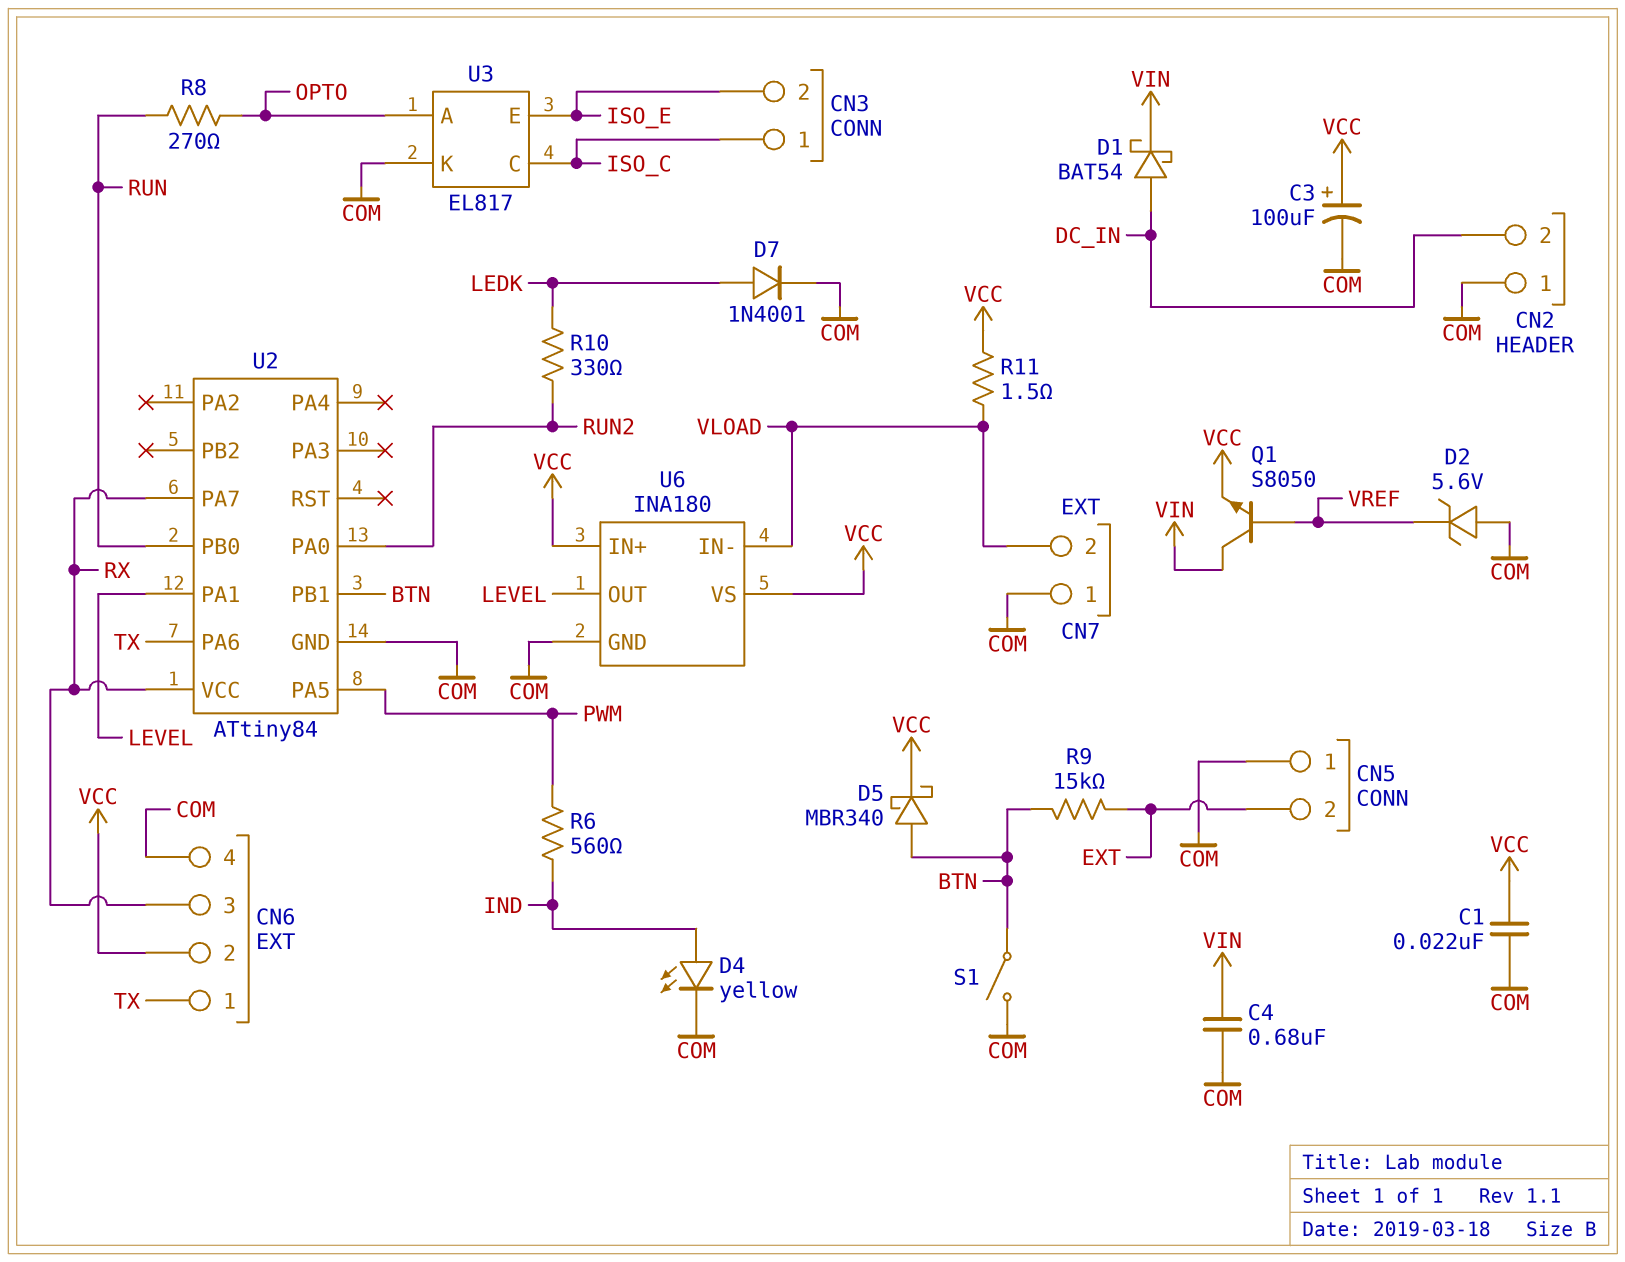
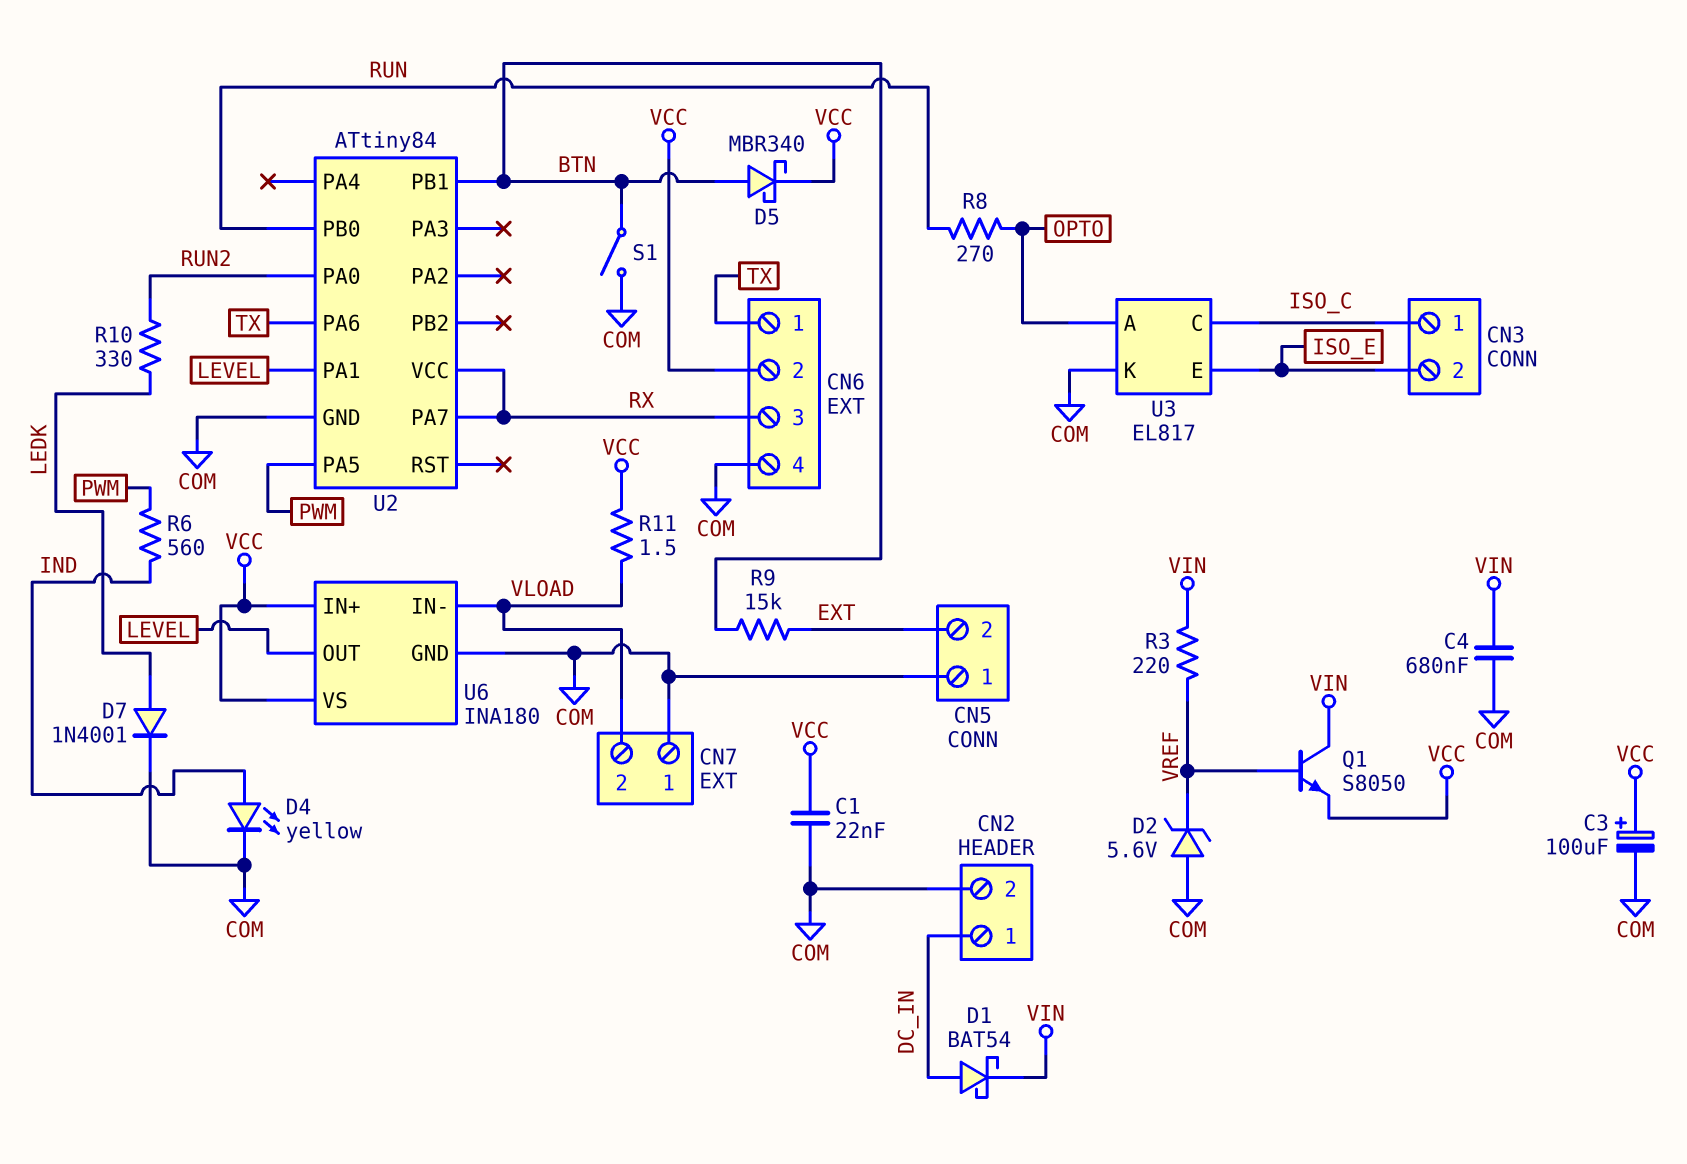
CN2 pin 1: COM -> DC_IN
CN2 pin 2: DC_IN -> COM
R3: none -> 220 (VIN, VREF)

